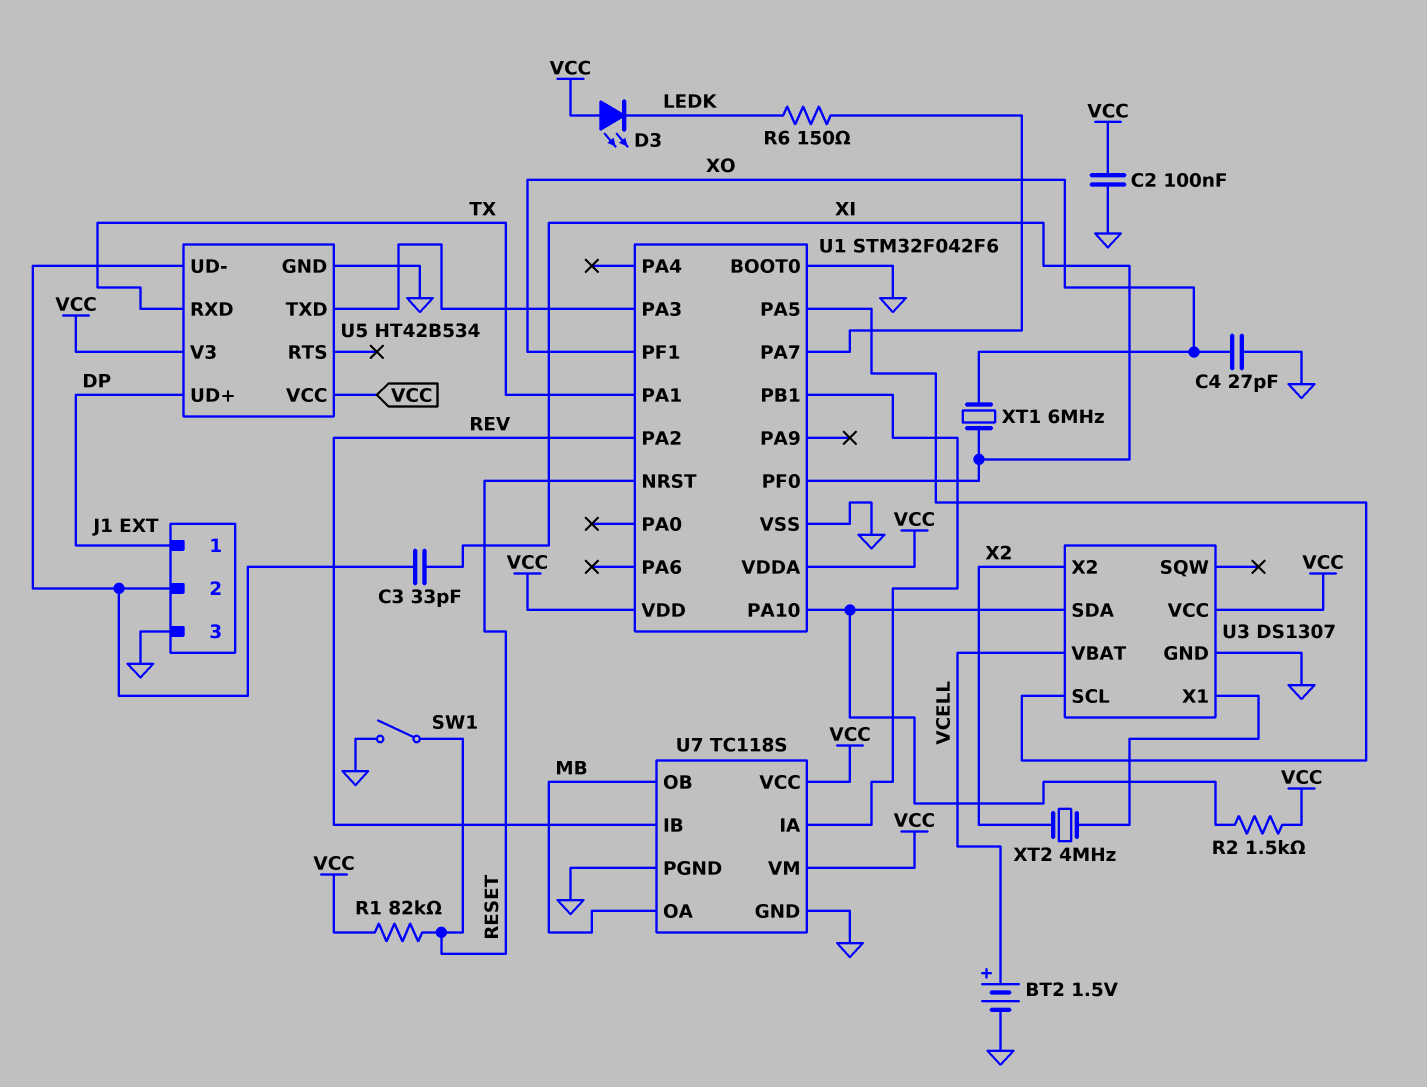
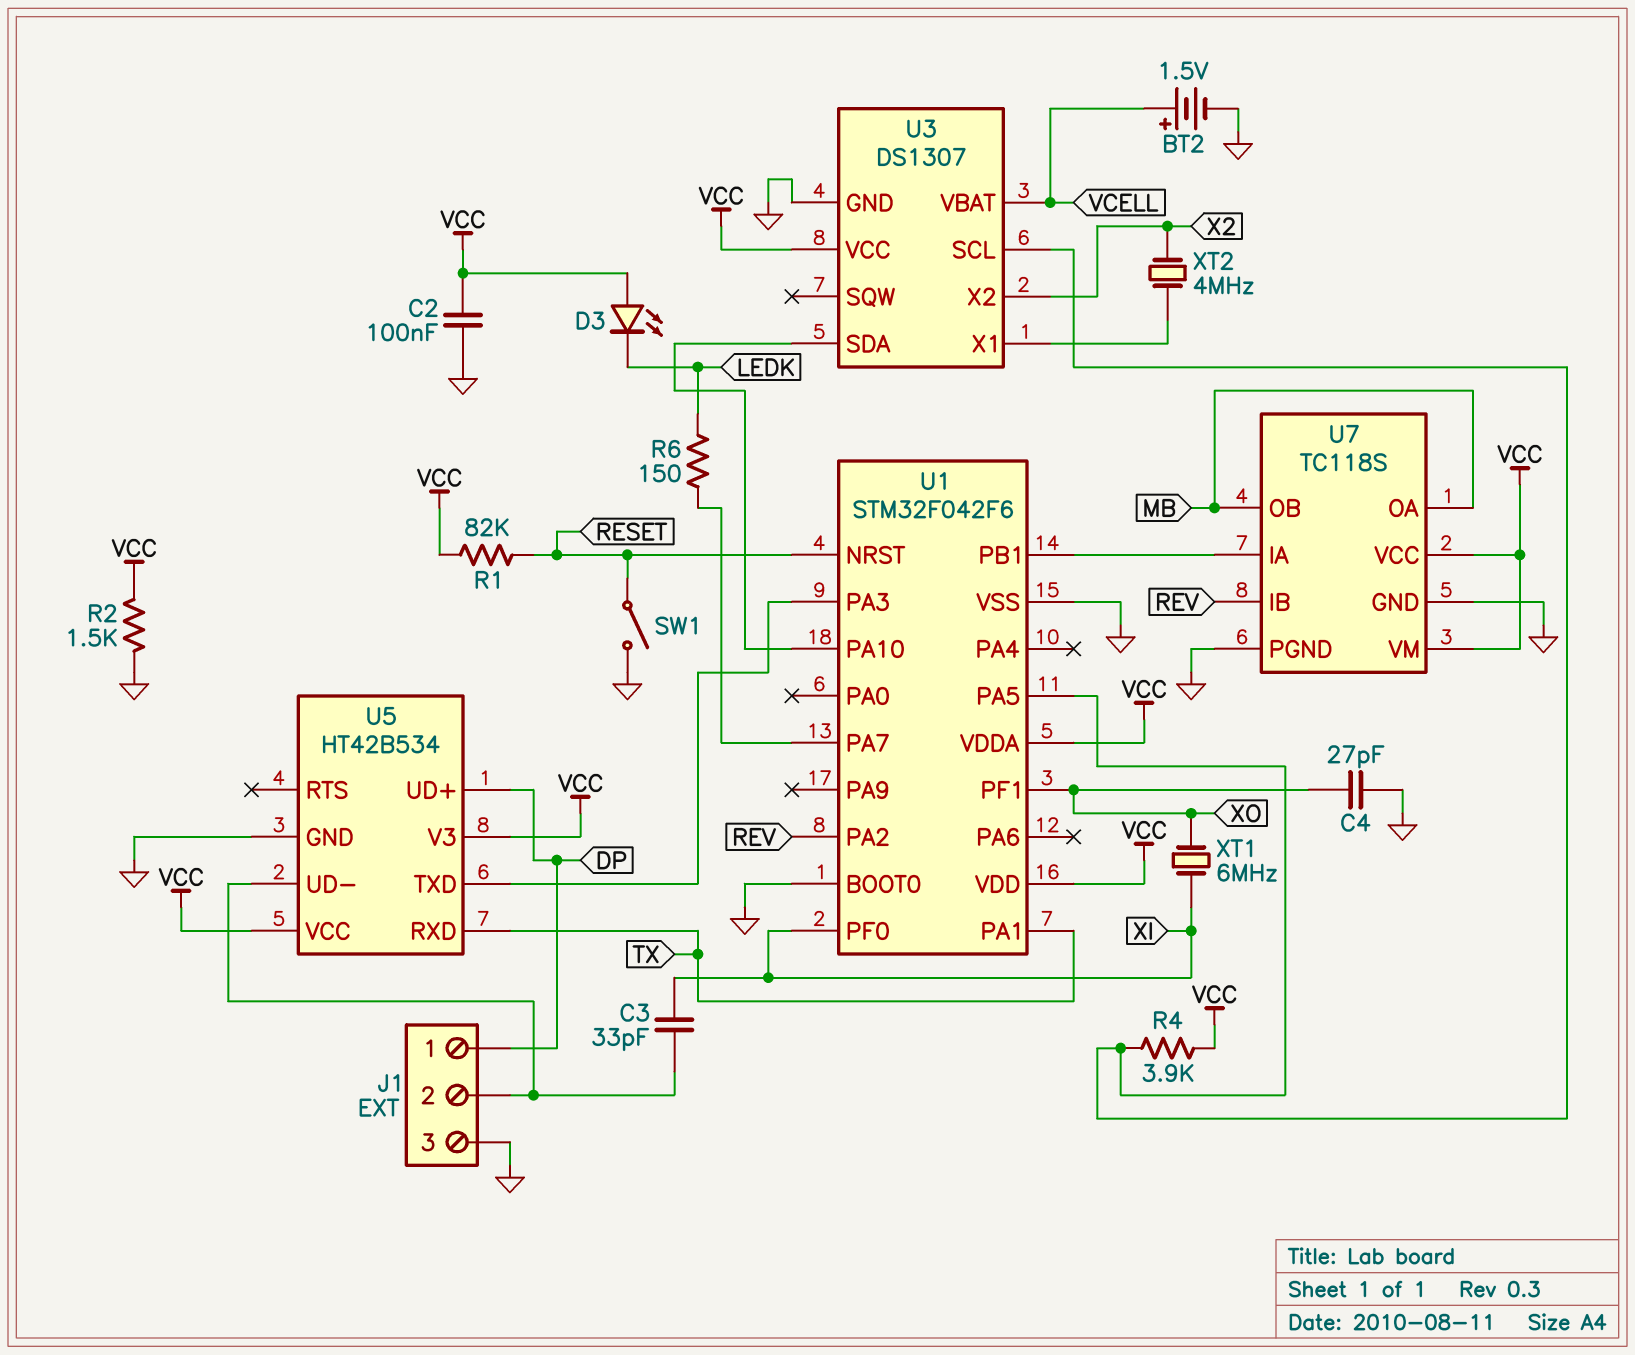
R2: 1.5k (U1/PA10, VCC) -> 1.5k (GND, VCC)
R4: none -> 3.9k (U1/PA5, VCC)

